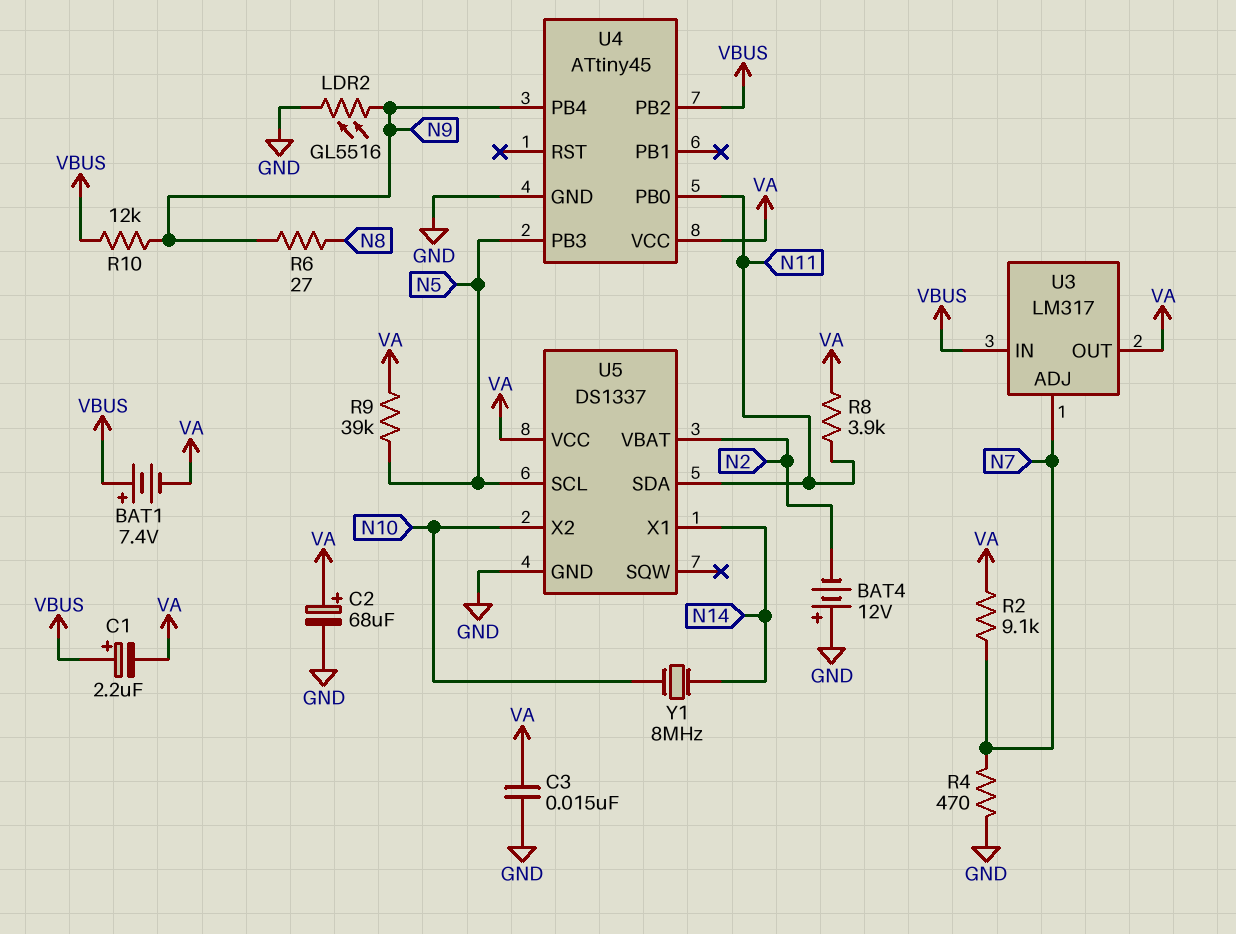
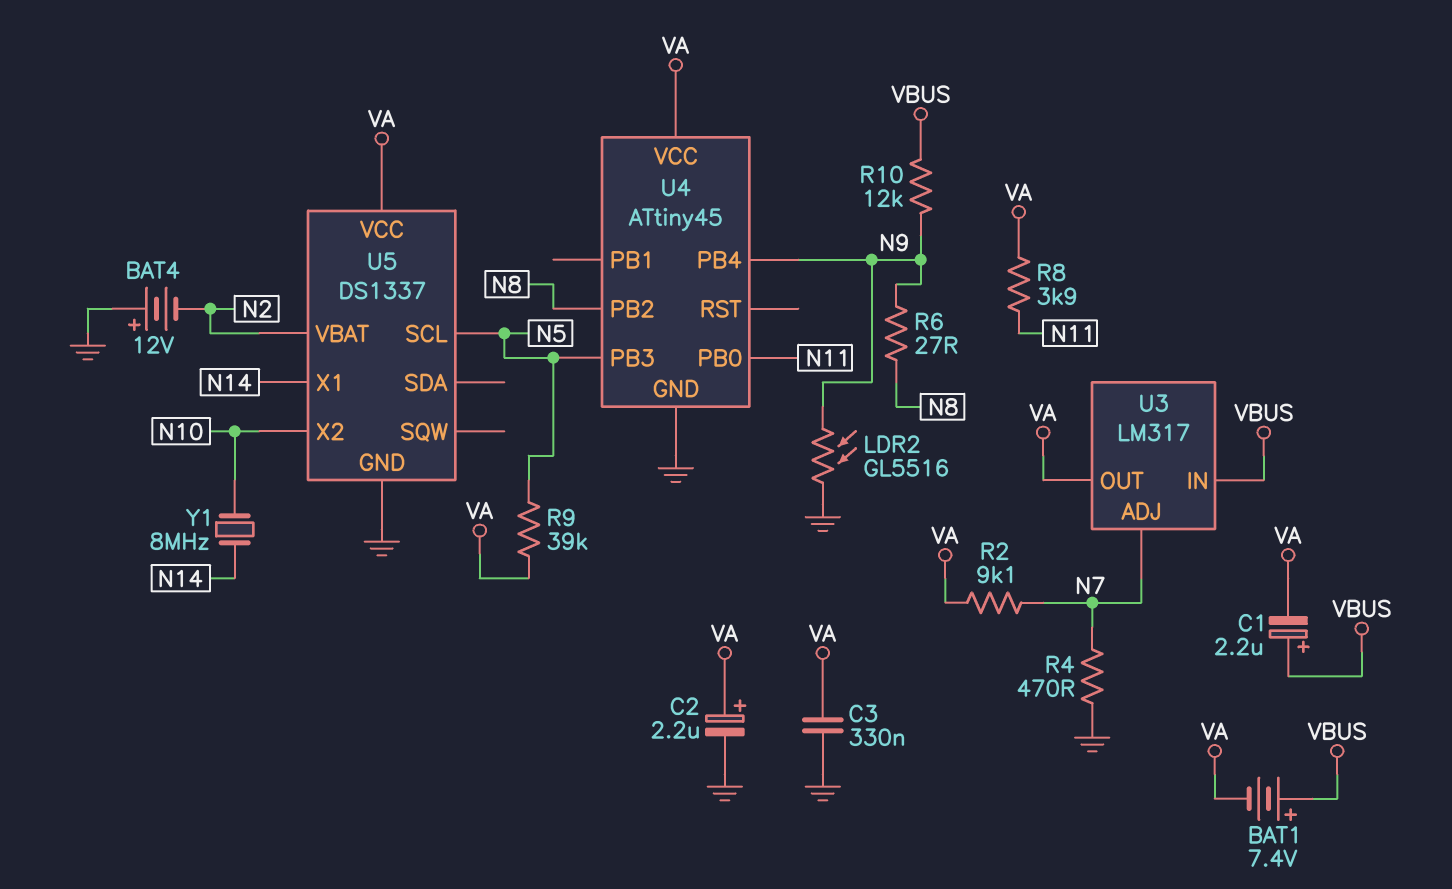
C2: 68uF (plus VA, minus GND) -> 2.2uF (plus VA, minus GND)
C3: 15nF (GND, VA) -> 330nF (GND, VA)
U4 pin PB2: VBUS -> N8
U5 pin SDA: N11 -> none

